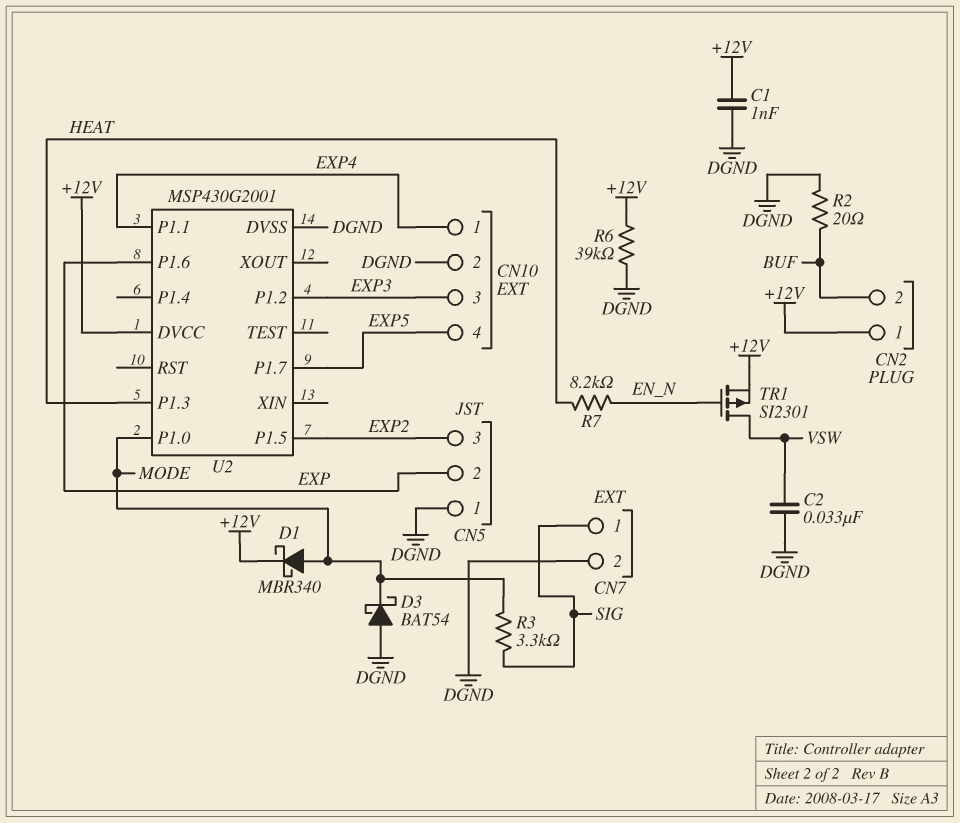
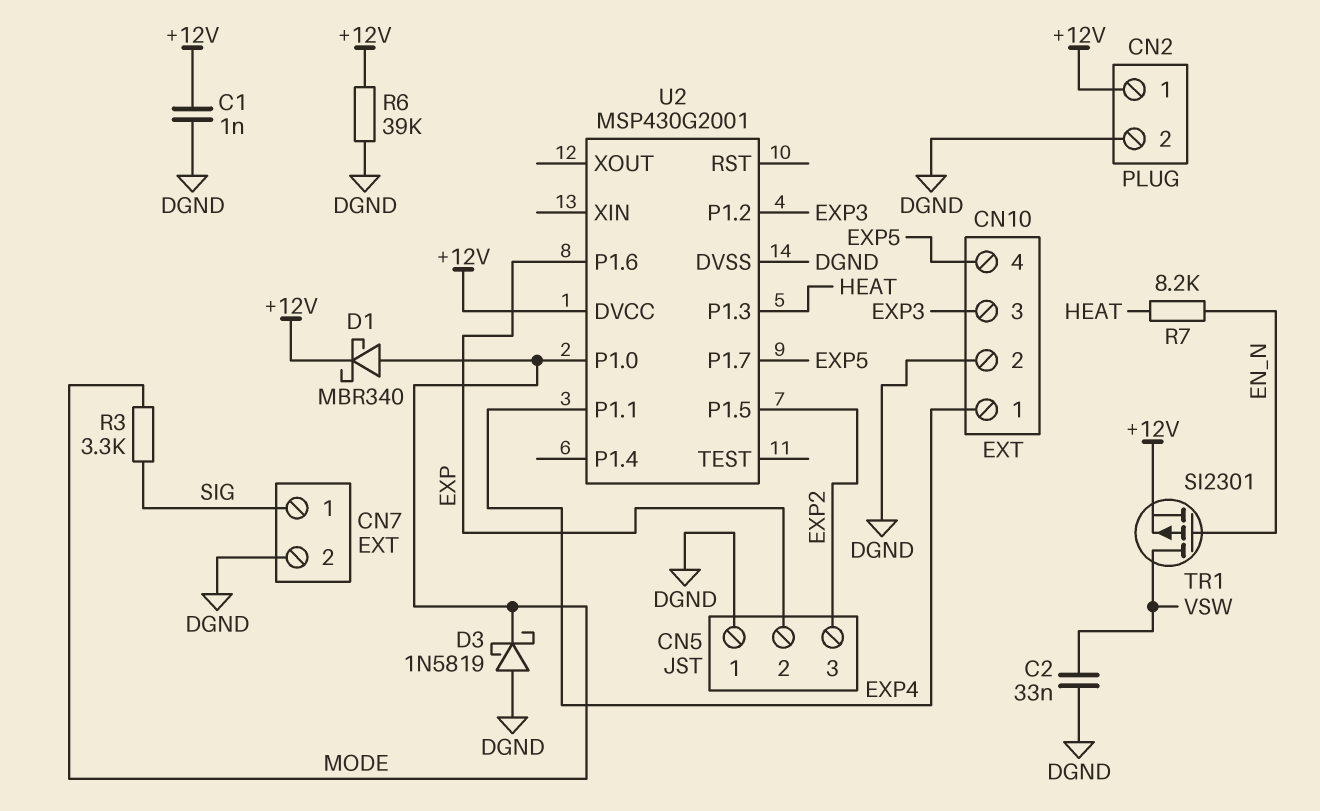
CN2 pin 2: BUF -> DGND
D3: schottky BAT54 (A DGND, K MODE) -> schottky 1N5819 (A DGND, K MODE)
R2: 20 (BUF, DGND) -> none

